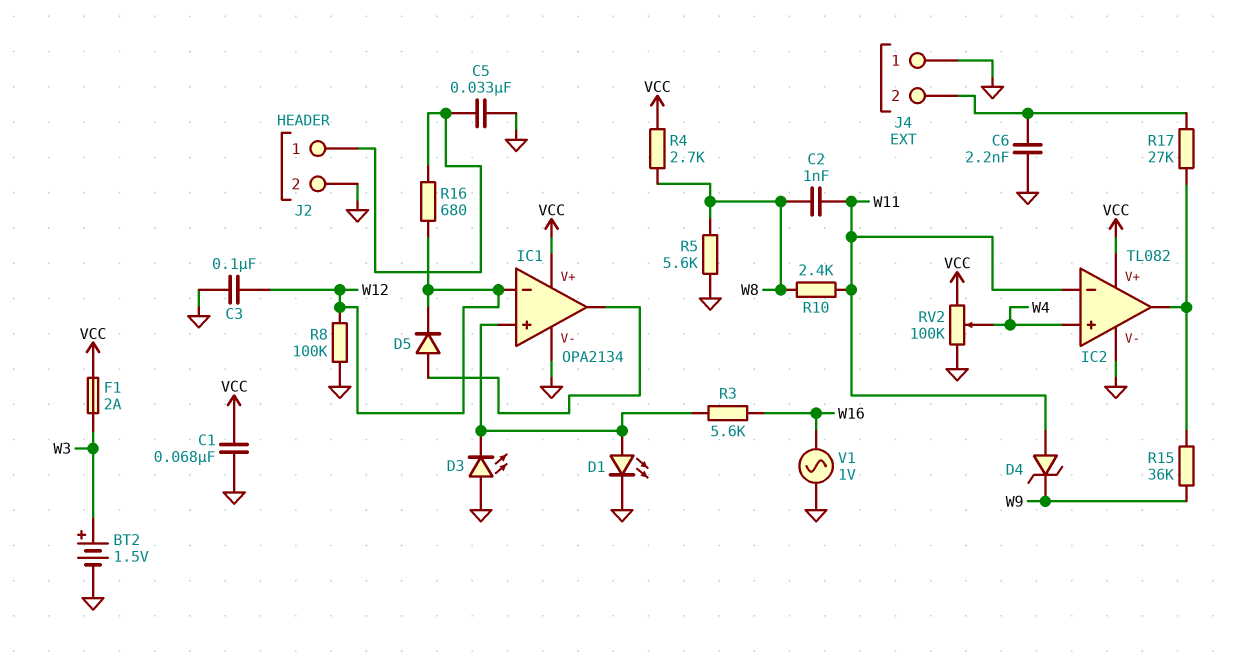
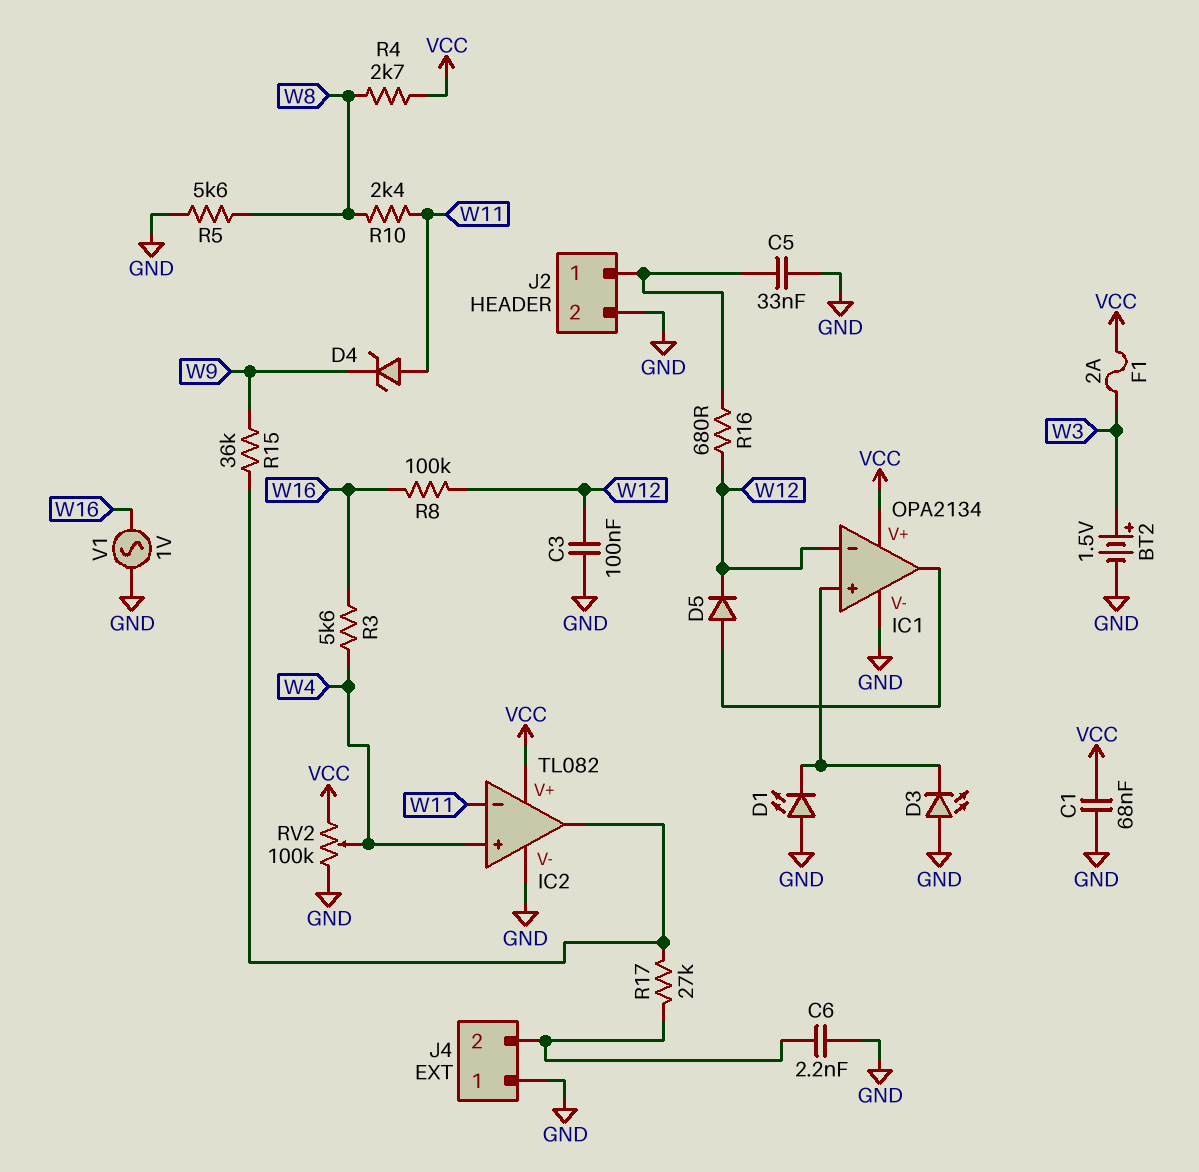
C2: 1nF (W8, W11) -> none
D1: LED (A IC1/in+, K GND) -> LED (A GND, K IC1/in+)
R3: 5.6k (IC1/in+, W16) -> 5.6k (W4, W16)
R8: 100k (GND, W12) -> 100k (W12, W16)

